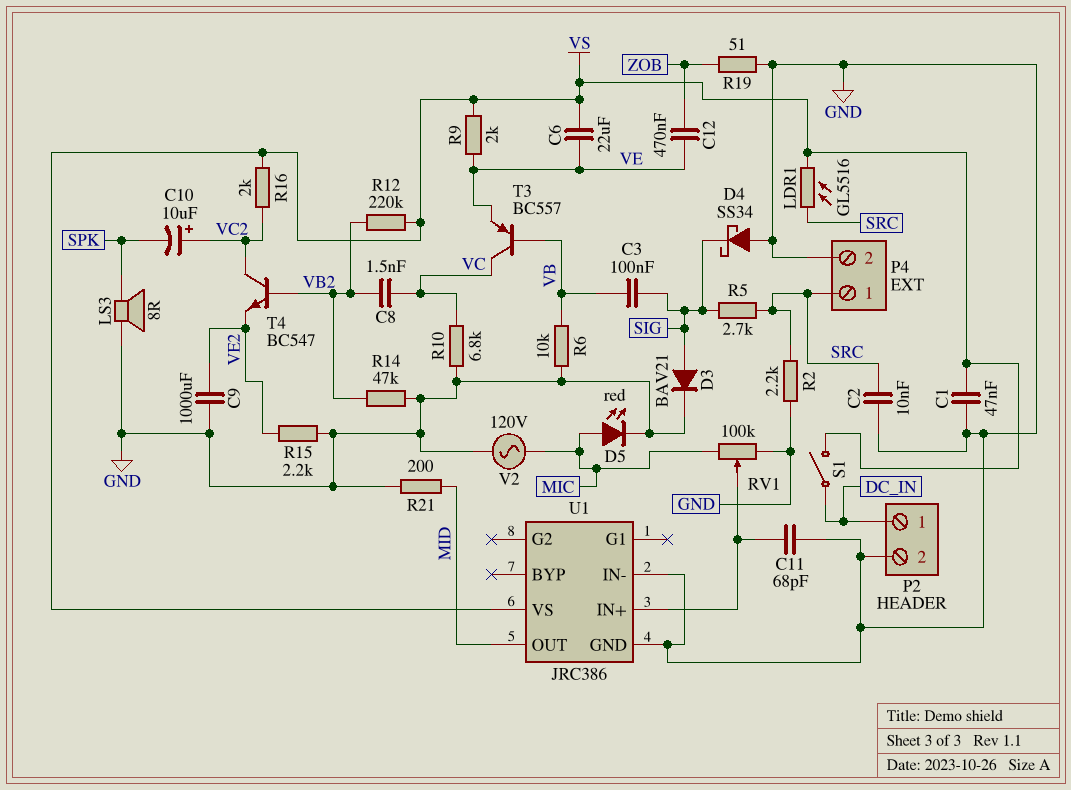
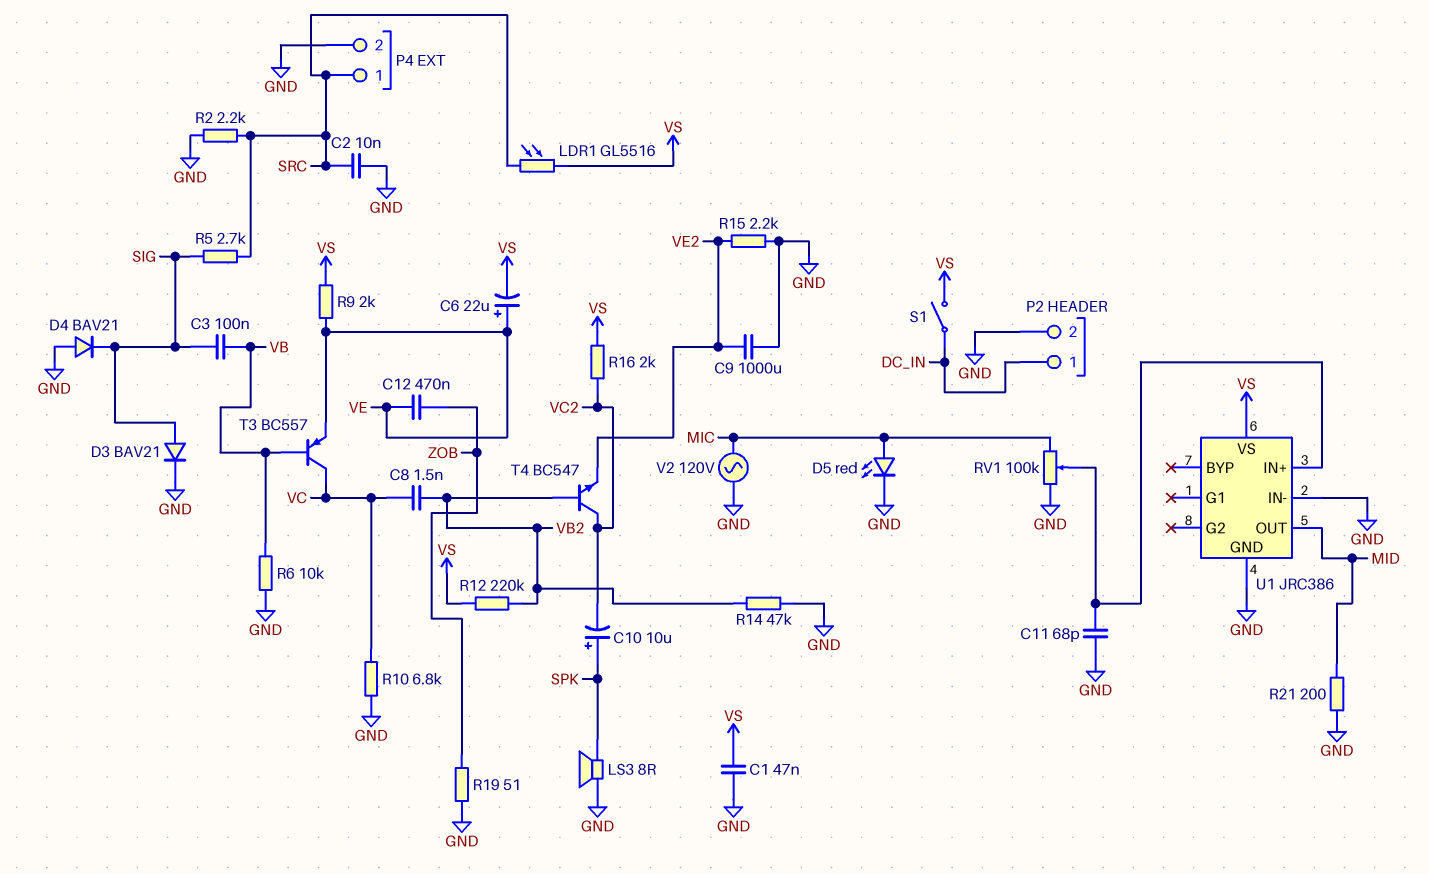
C6: 22uF (VE, VS) -> 22uF (plus VE, minus VS)
C10: 10uF (plus VC2, minus SPK) -> 10uF (plus SPK, minus VC2)
D4: schottky SS34 (A GND, K SIG) -> diode BAV21 (A GND, K SIG)

